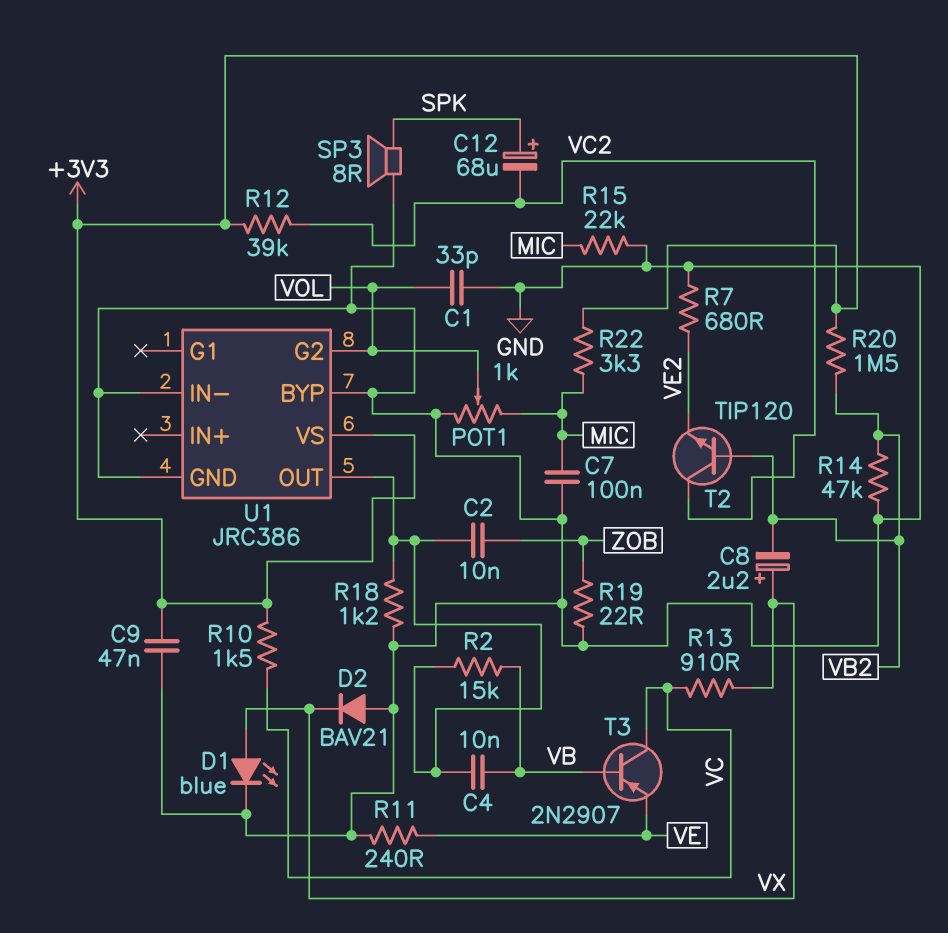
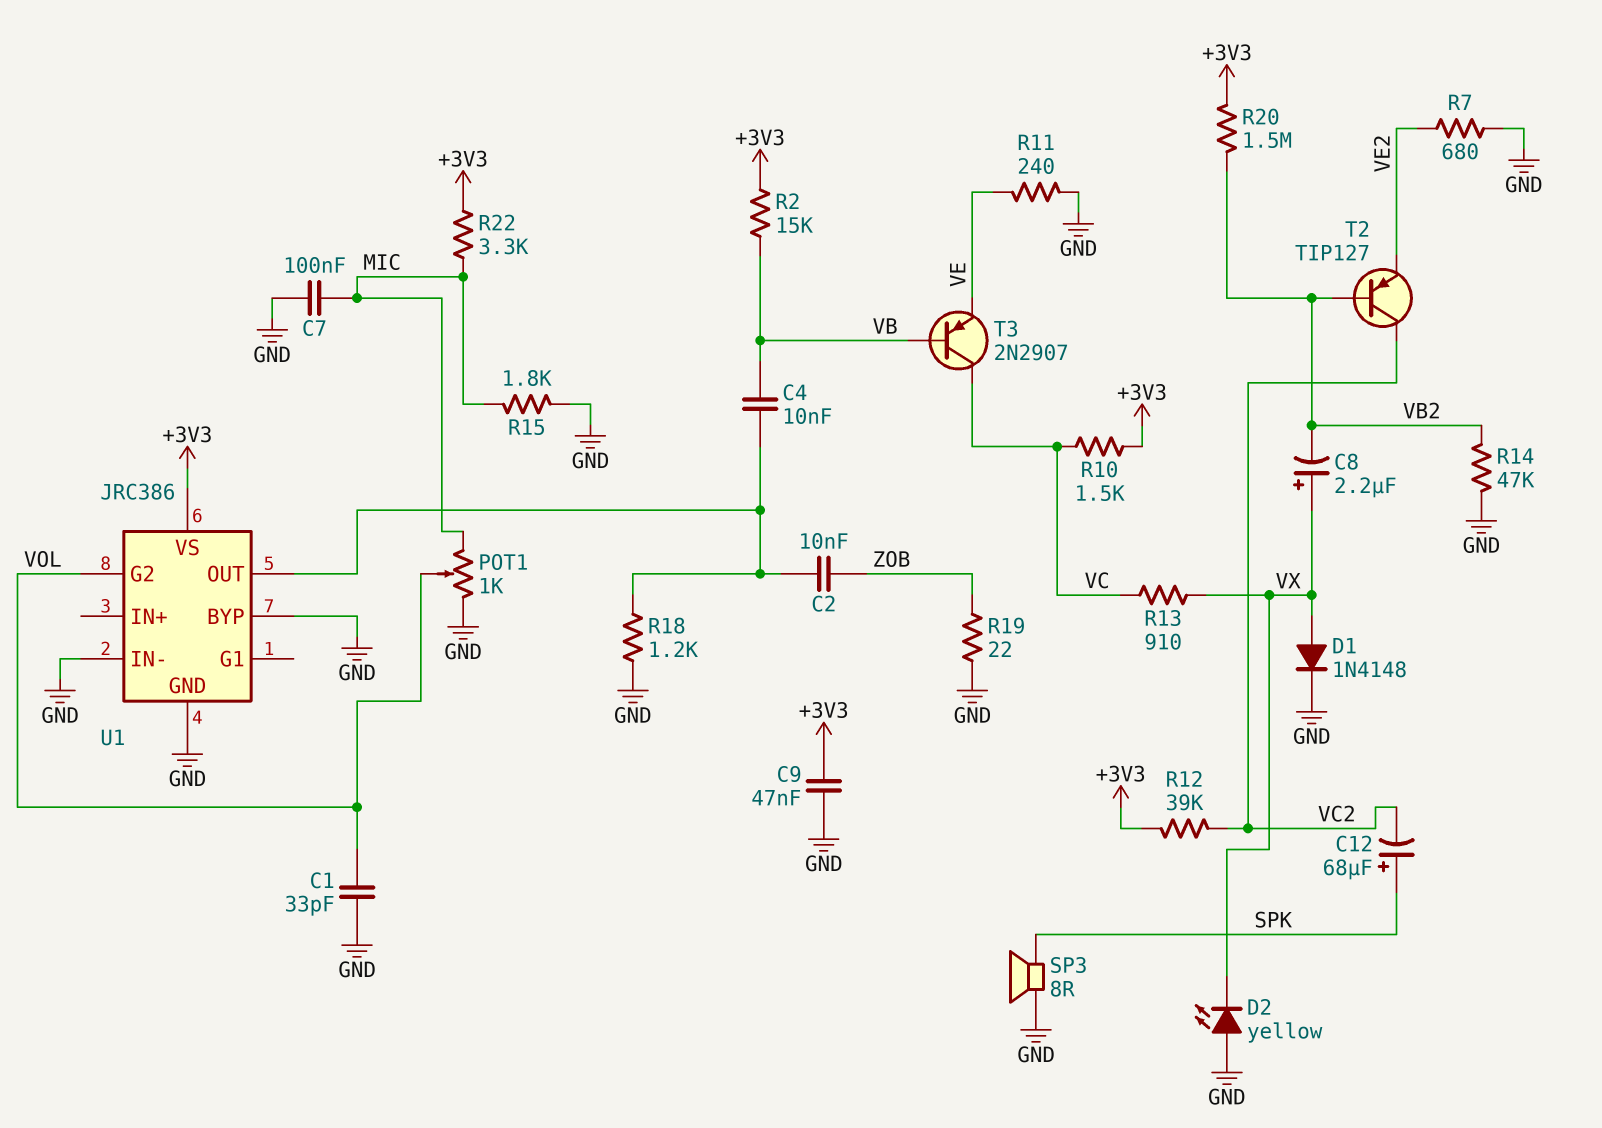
D1: LED blue (A VX, K GND) -> diode 1N4148 (A VX, K GND)
D2: diode BAV21 (A GND, K VX) -> LED yellow (A GND, K VX)
R2: 15k (U1/OUT, VB) -> 15k (+3V3, VB)
R15: 22k (GND, MIC) -> 1.8k (GND, MIC)
T2: NPN TIP120 (B VB2, C VC2, E VE2) -> PNP TIP127 (B VB2, C VC2, E VE2)

